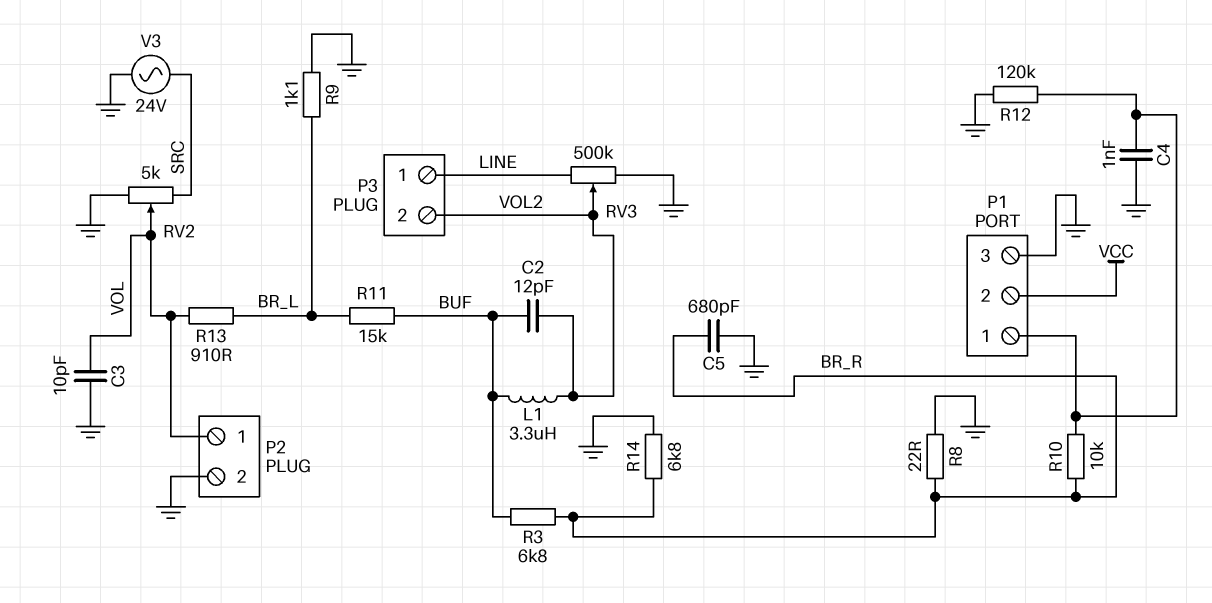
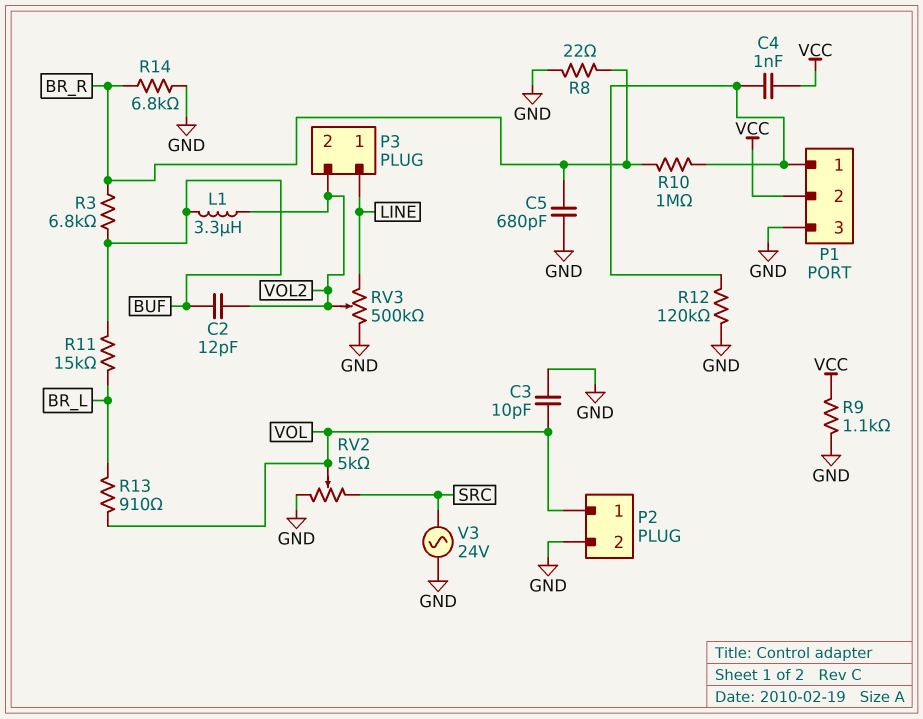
C4: 1nF (GND, P1/1) -> 1nF (P1/1, VCC)
R9: 1.1k (BR_L, GND) -> 1.1k (GND, VCC)
R10: 10k (BR_R, P1/1) -> 1M (BR_R, P1/1)

